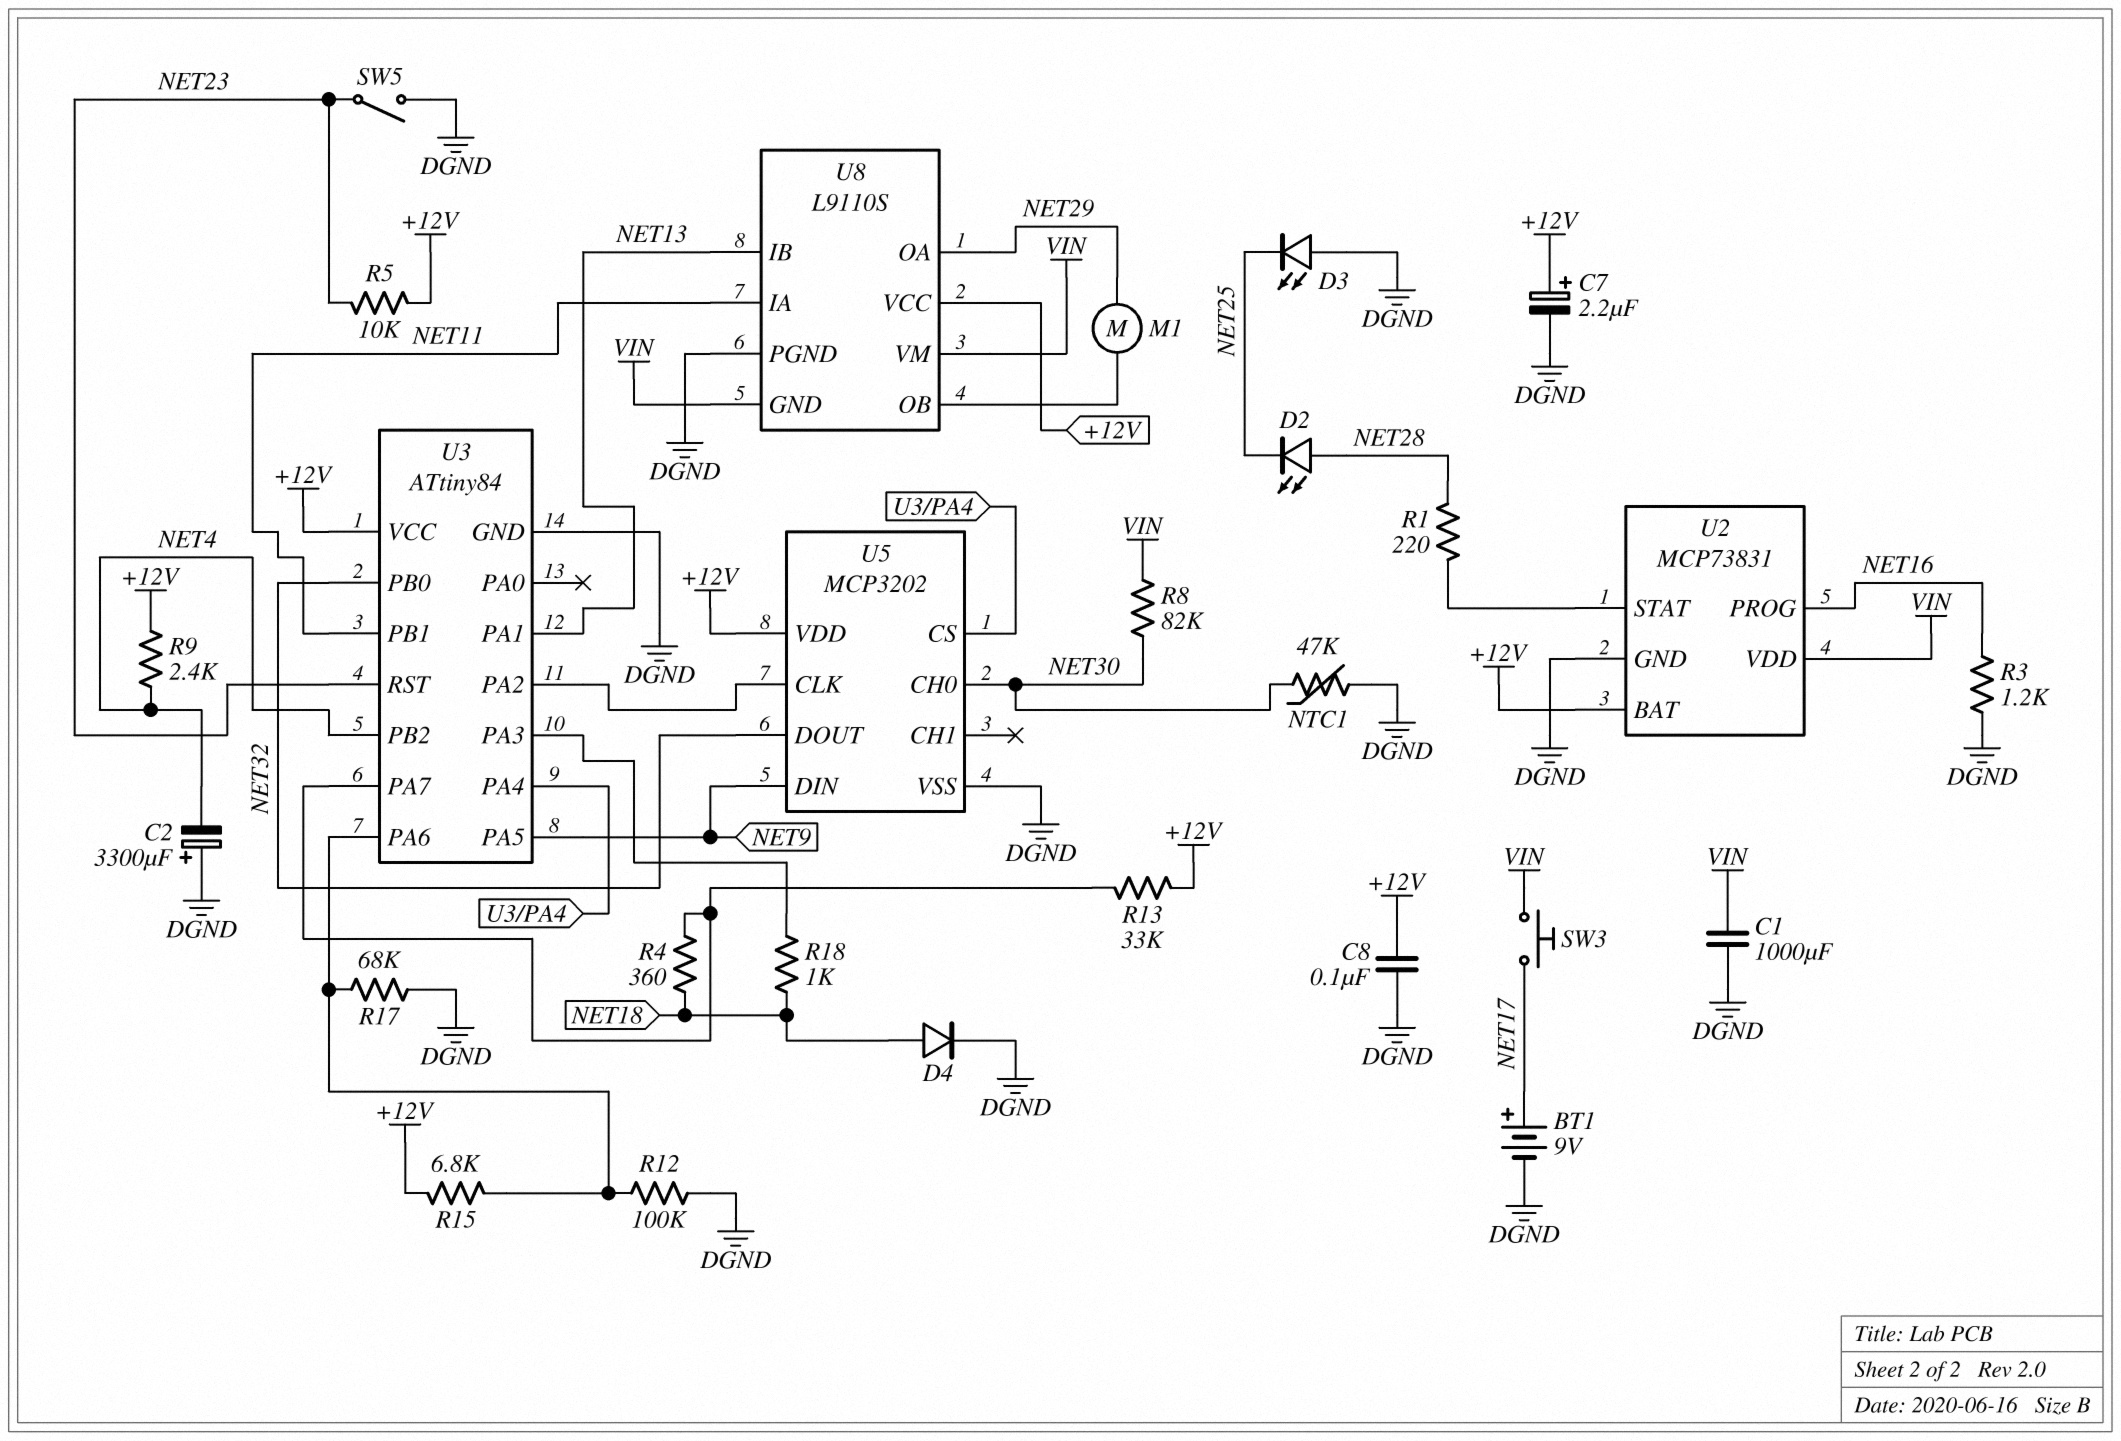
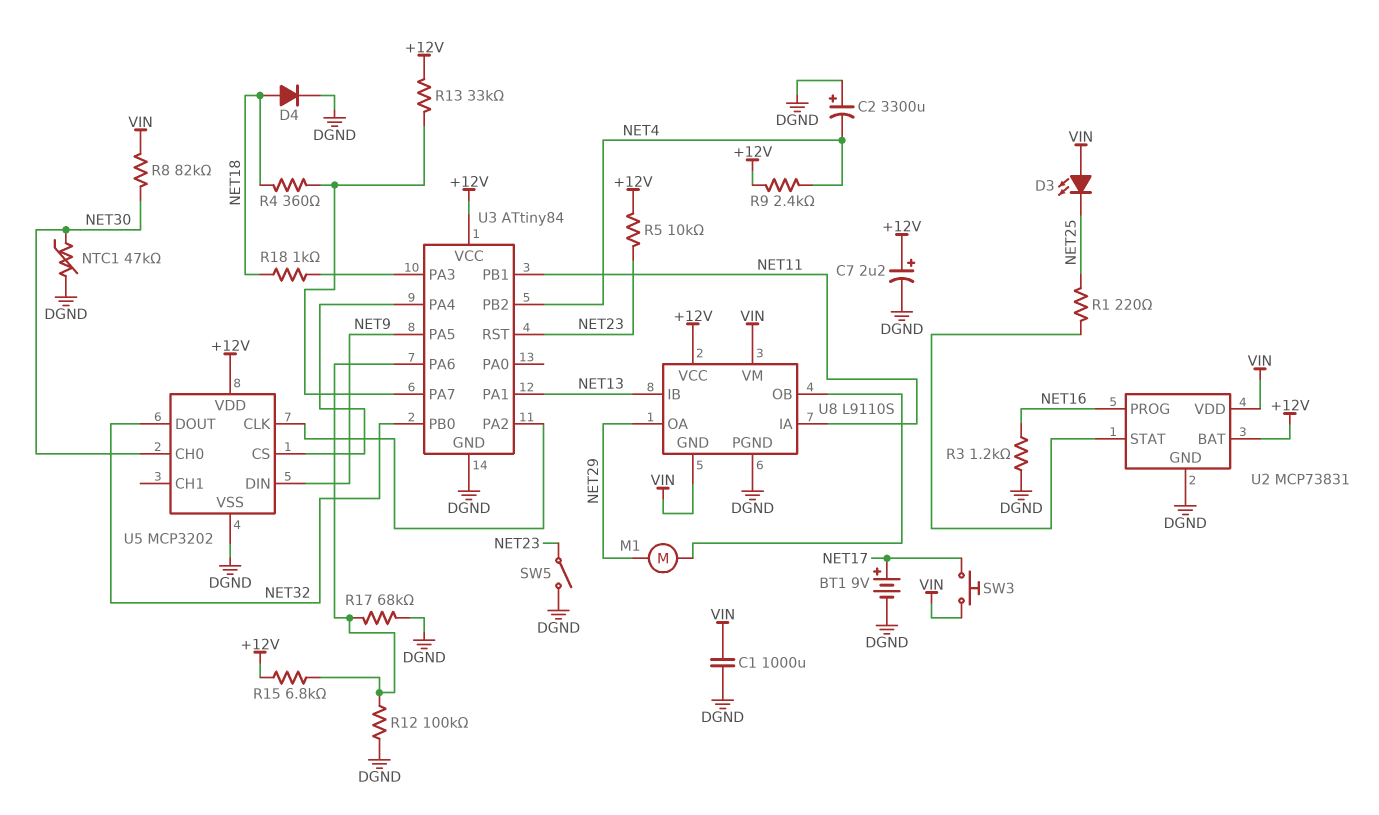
C8: 100nF (+12V, DGND) -> none
D2: LED (A NET28, K NET25) -> none
D3: LED (A DGND, K NET25) -> LED (A VIN, K NET25)
R1: 220 (NET28, U2/STAT) -> 220 (NET25, U2/STAT)

